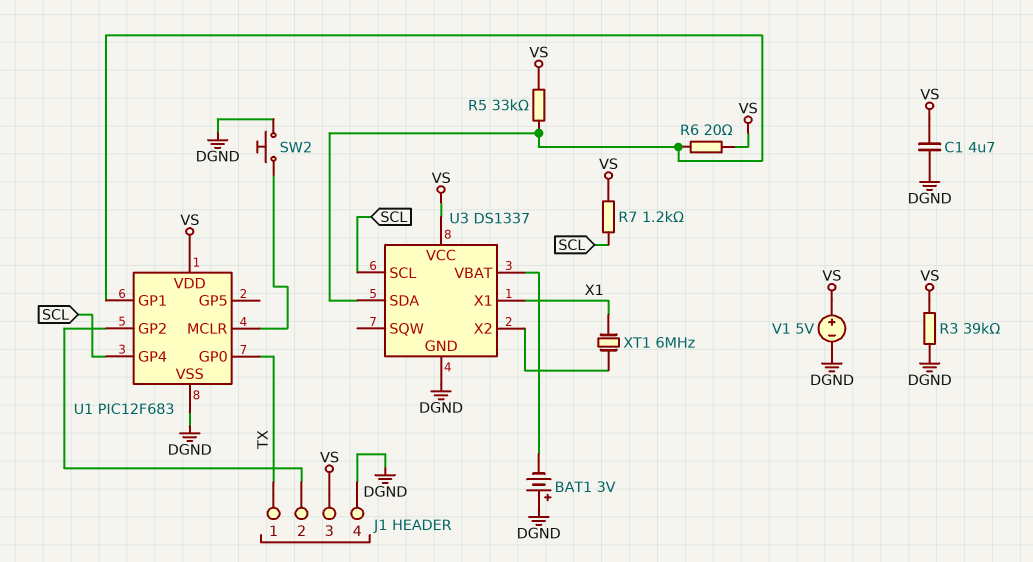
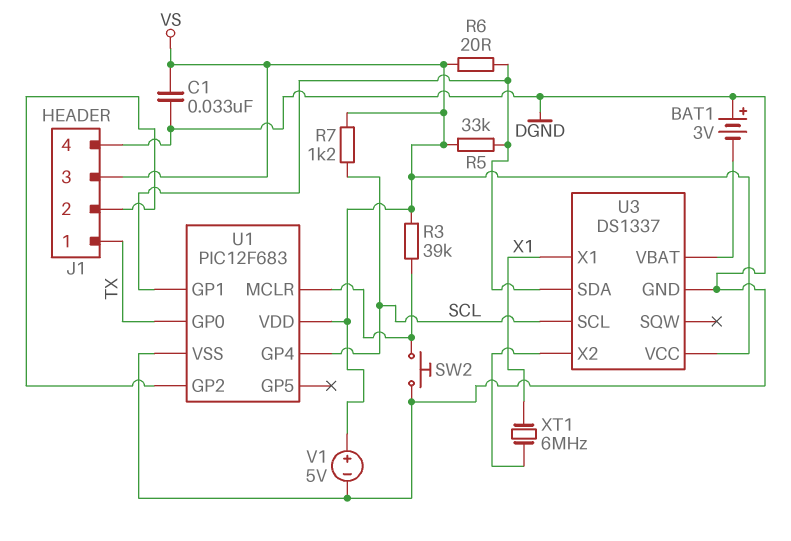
C1: 4.7uF (DGND, VS) -> 33nF (DGND, VS)
R3: 39k (DGND, VS) -> 39k (U1/MCLR, VS)

